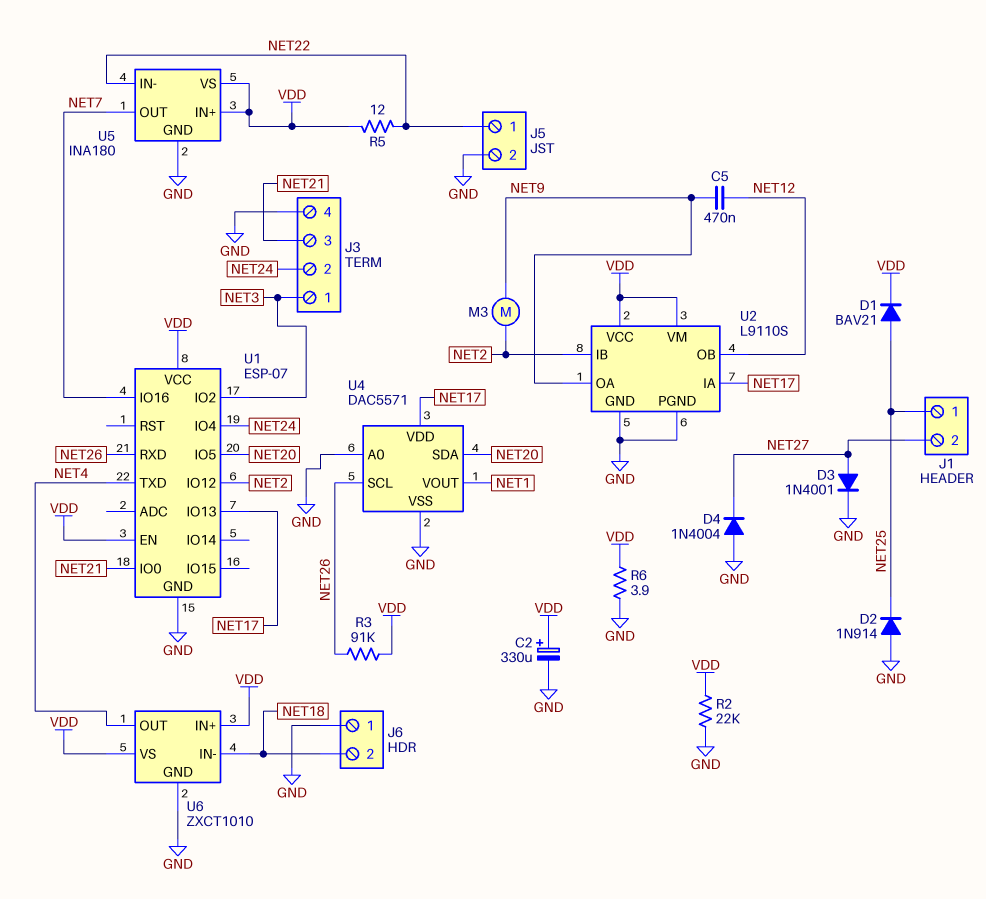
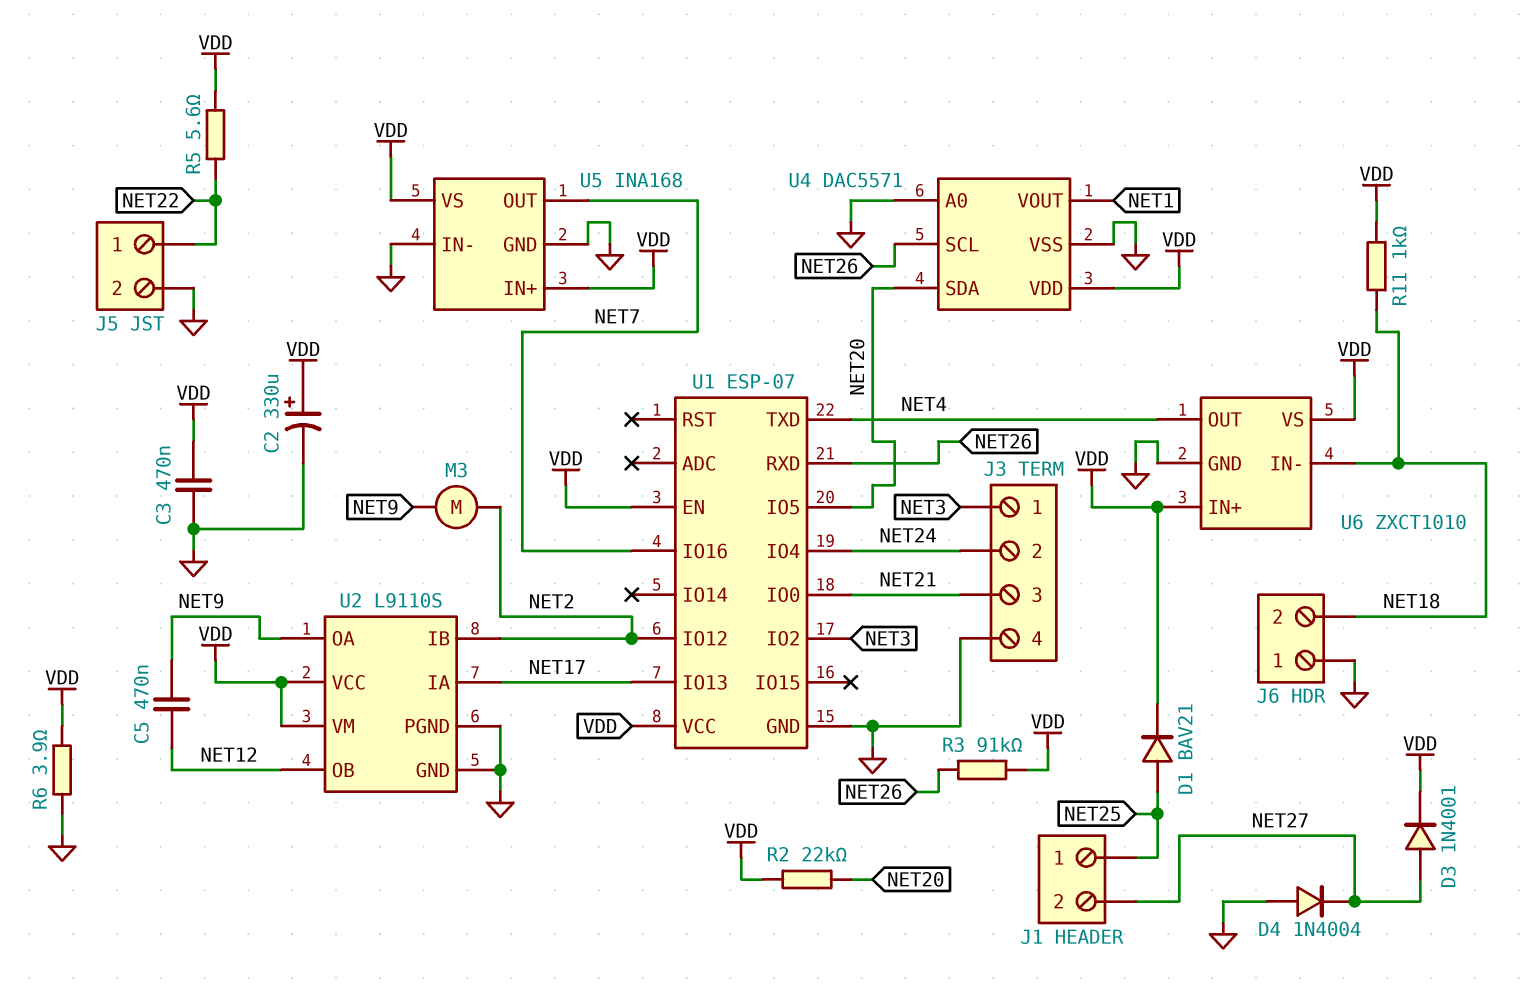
C3: none -> 470nF (GND, VDD)
D2: diode 1N914 (A GND, K NET25) -> none
D3: diode 1N4001 (A NET27, K GND) -> diode 1N4001 (A NET27, K VDD)
R2: 22k (GND, VDD) -> 22k (NET20, VDD)
R5: 12 (NET22, VDD) -> 5.6 (NET22, VDD)
R11: none -> 1k (NET18, VDD)
U4 pin VDD: NET17 -> VDD
U5: INA180 -> INA168
U5 pin IN-: NET22 -> GND

